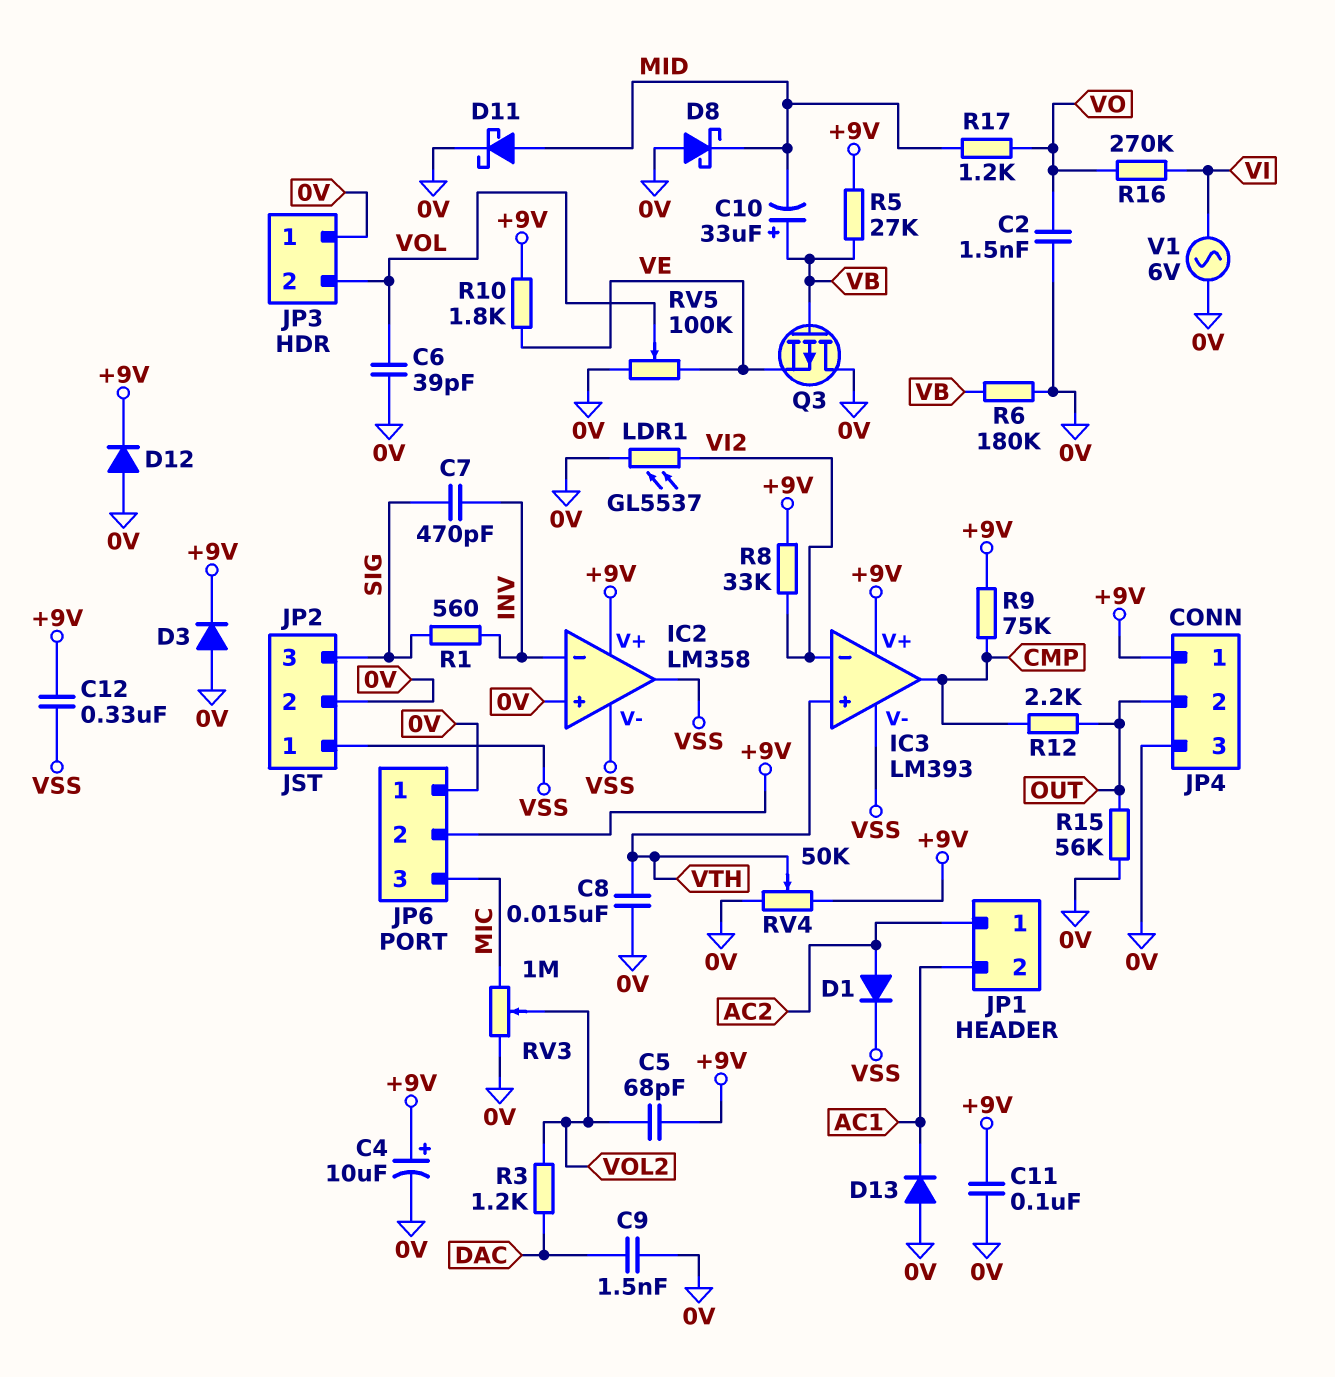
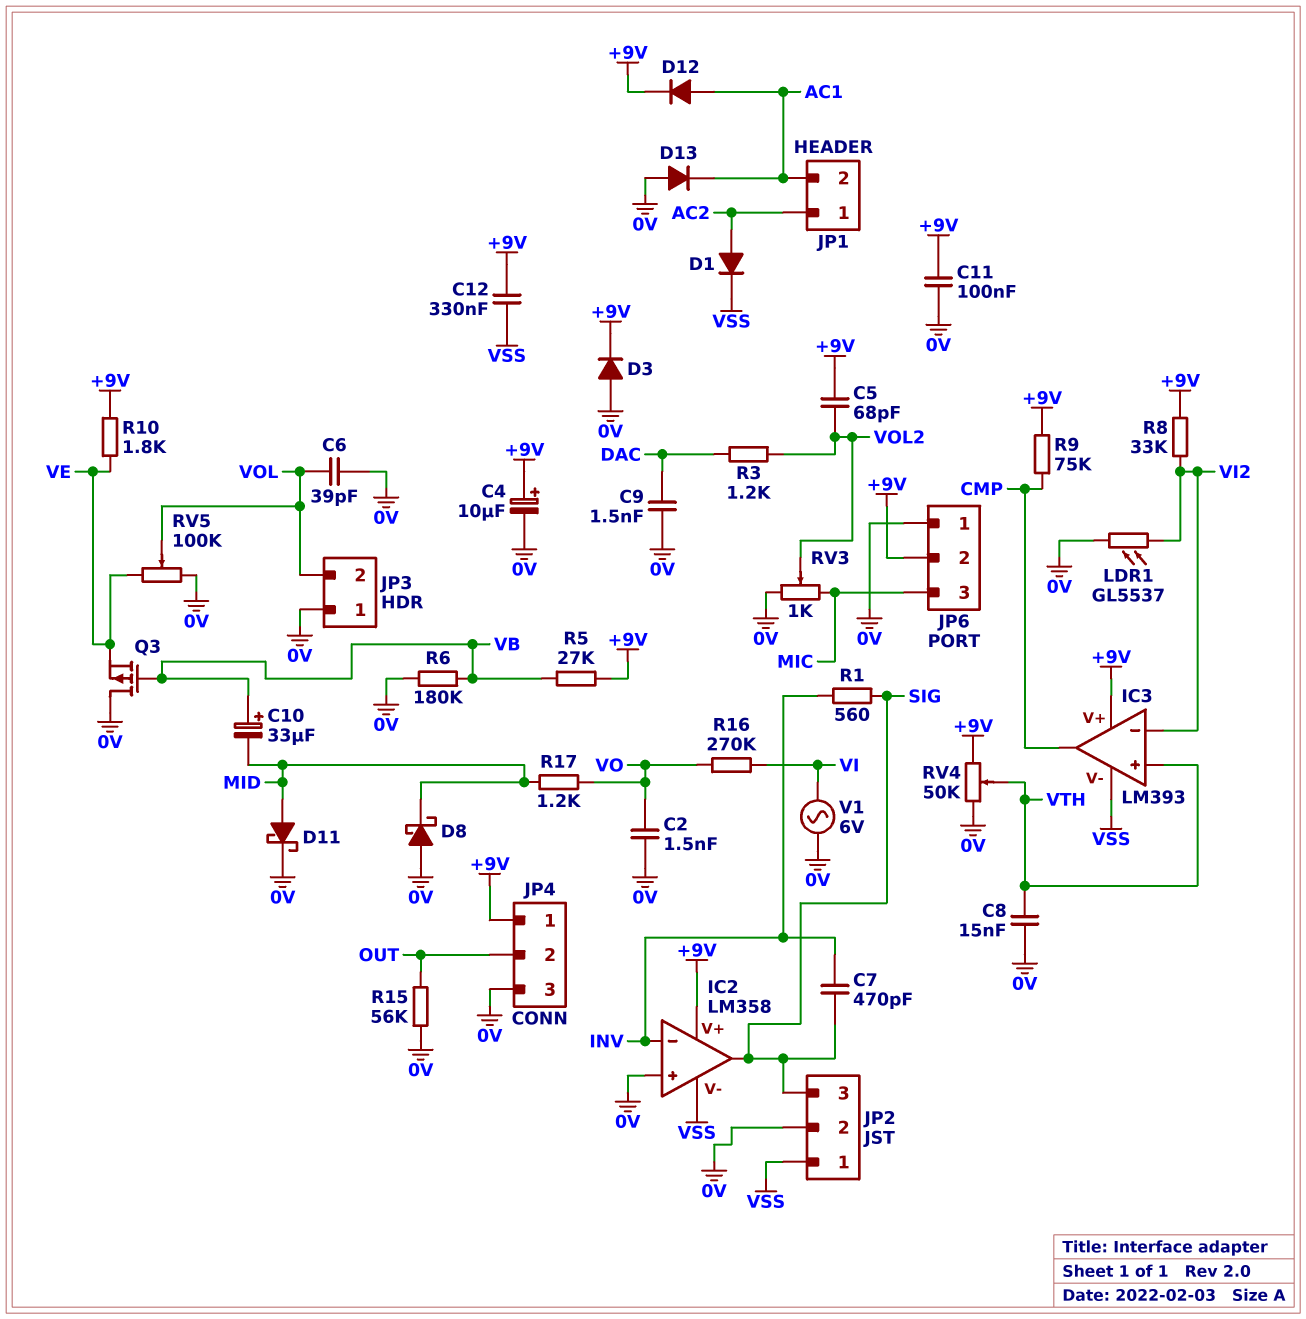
D12: diode (A 0V, K +9V) -> diode (A AC1, K +9V)
IC2 pin out: VSS -> SIG
R12: 2.2k (CMP, OUT) -> none
RV3: 1M (0V, MIC, wiper VOL2) -> 1k (0V, MIC, wiper VOL2)

